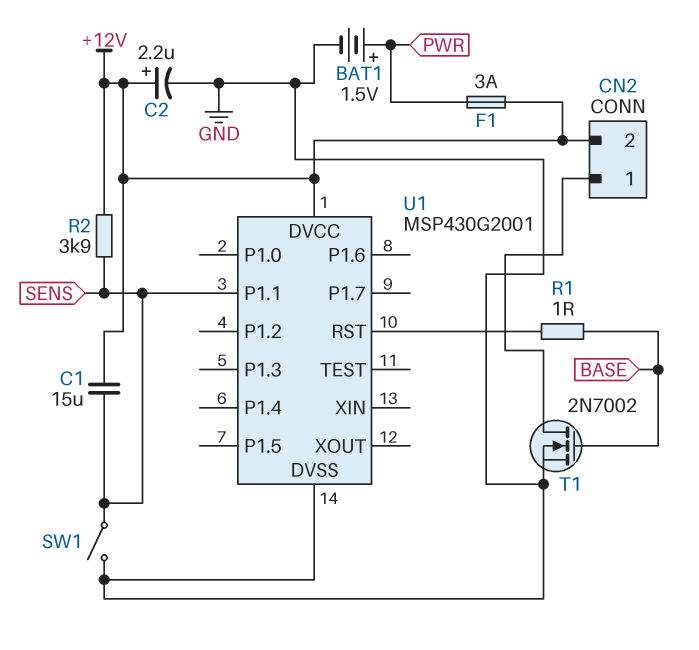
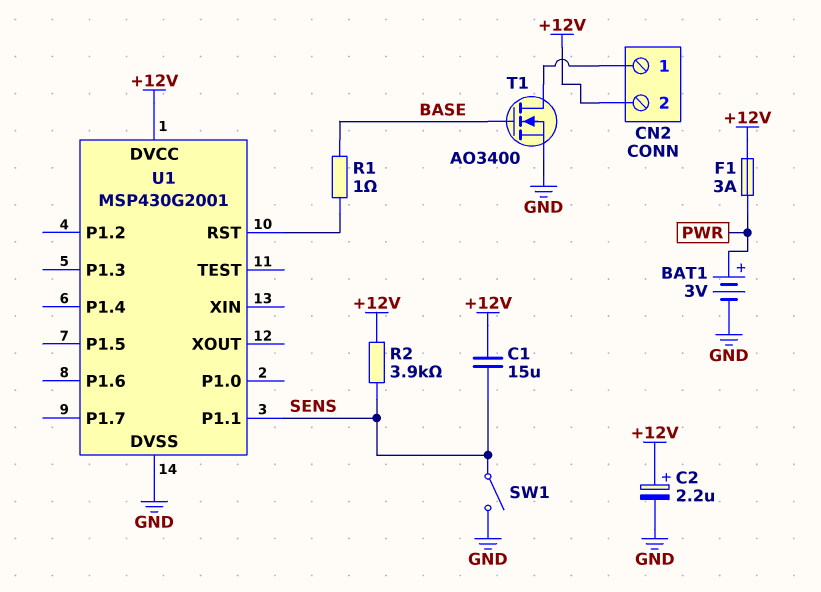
BAT1: 1.5V (plus PWR, minus GND) -> 3V (plus PWR, minus GND)
T1: NMOS 2N7002 (G BASE, D CN2/1, S GND) -> NMOS AO3400 (G BASE, D CN2/1, S GND)

